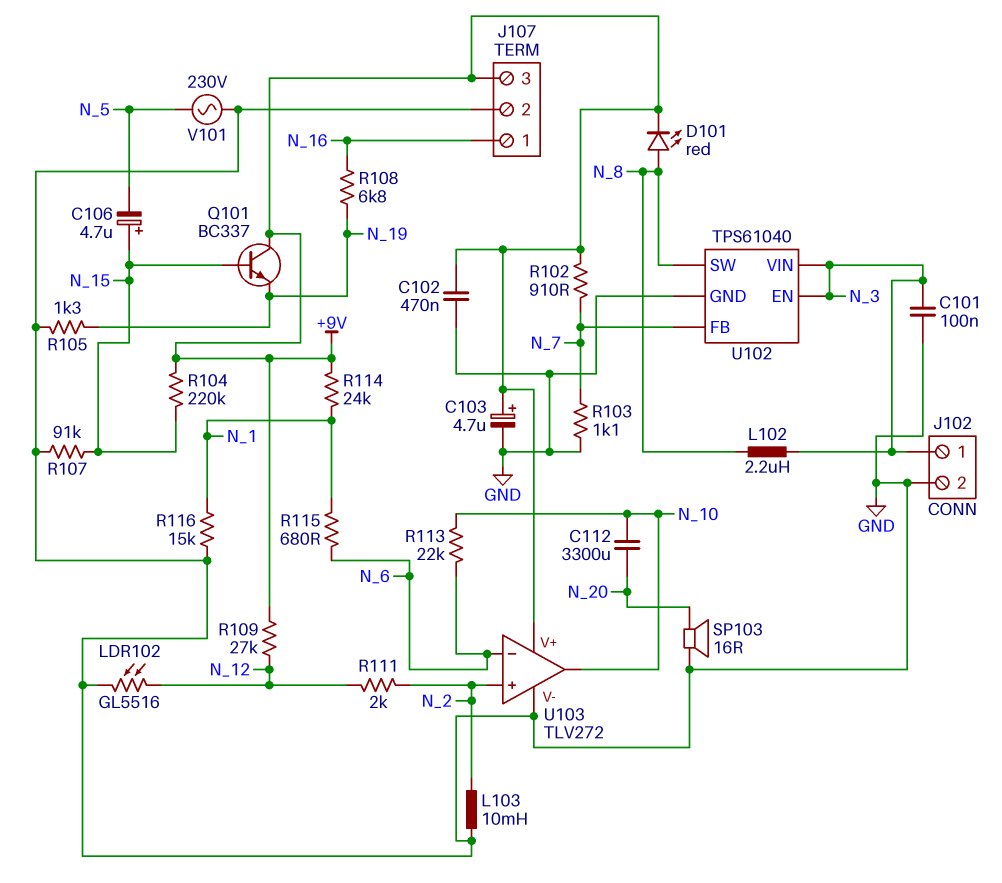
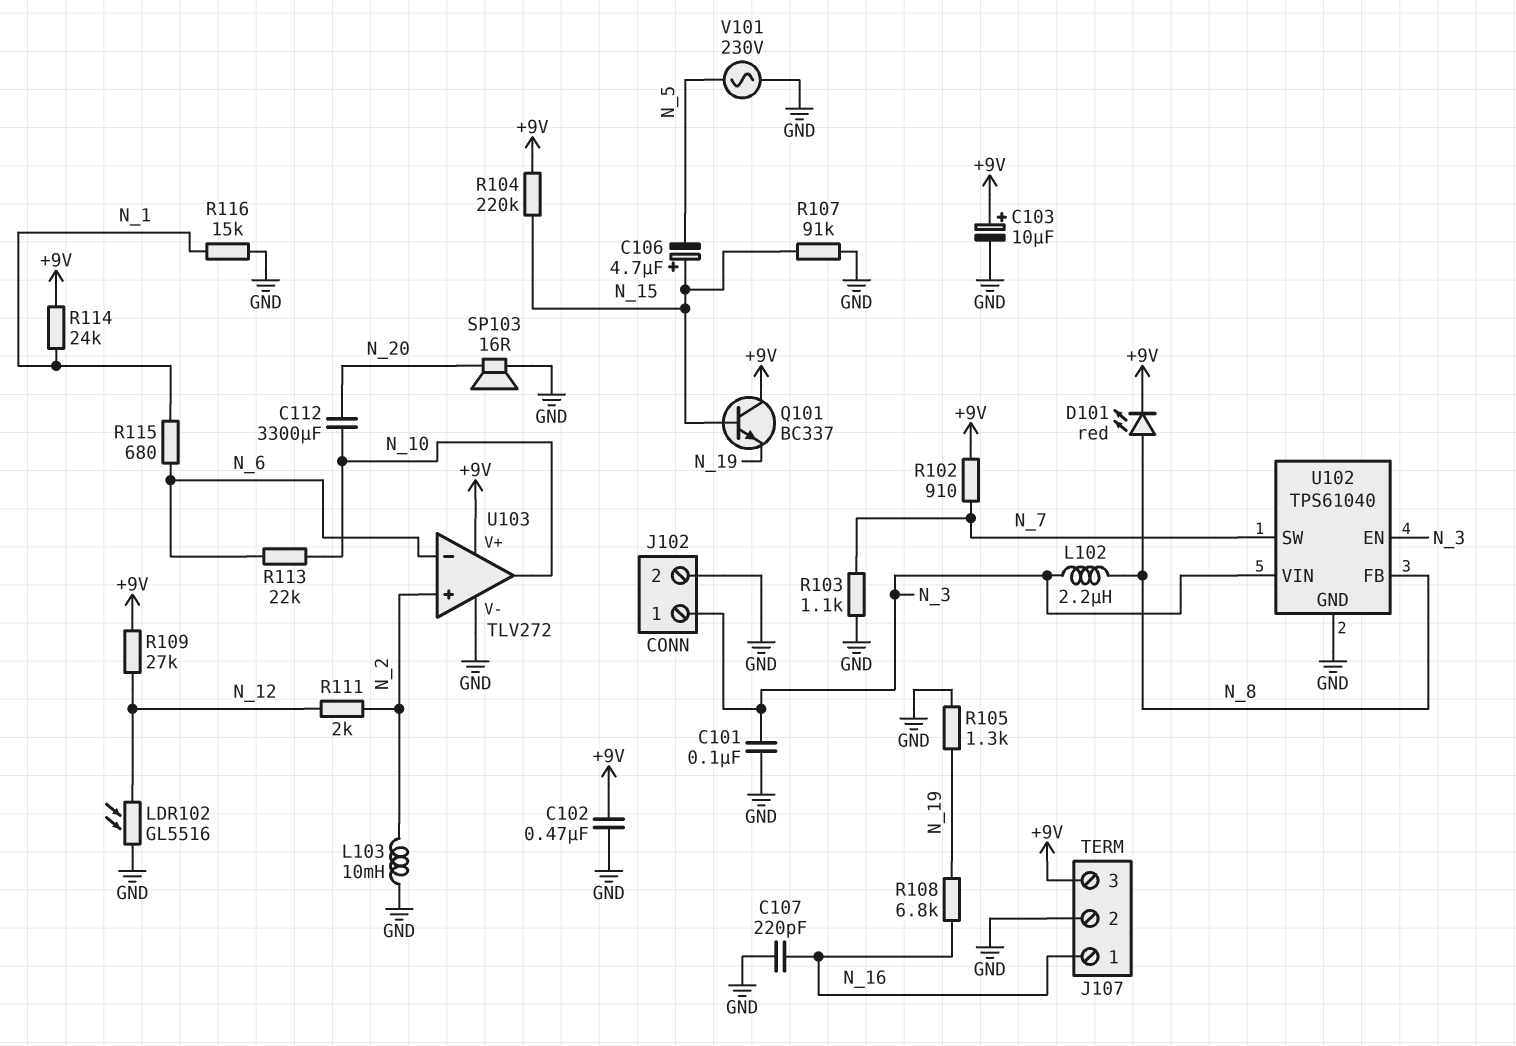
C103: 4.7uF (plus +9V, minus GND) -> 10uF (plus +9V, minus GND)
C107: none -> 220pF (GND, N_16)
U102 pin FB: N_7 -> N_8
U102 pin SW: N_8 -> N_7

